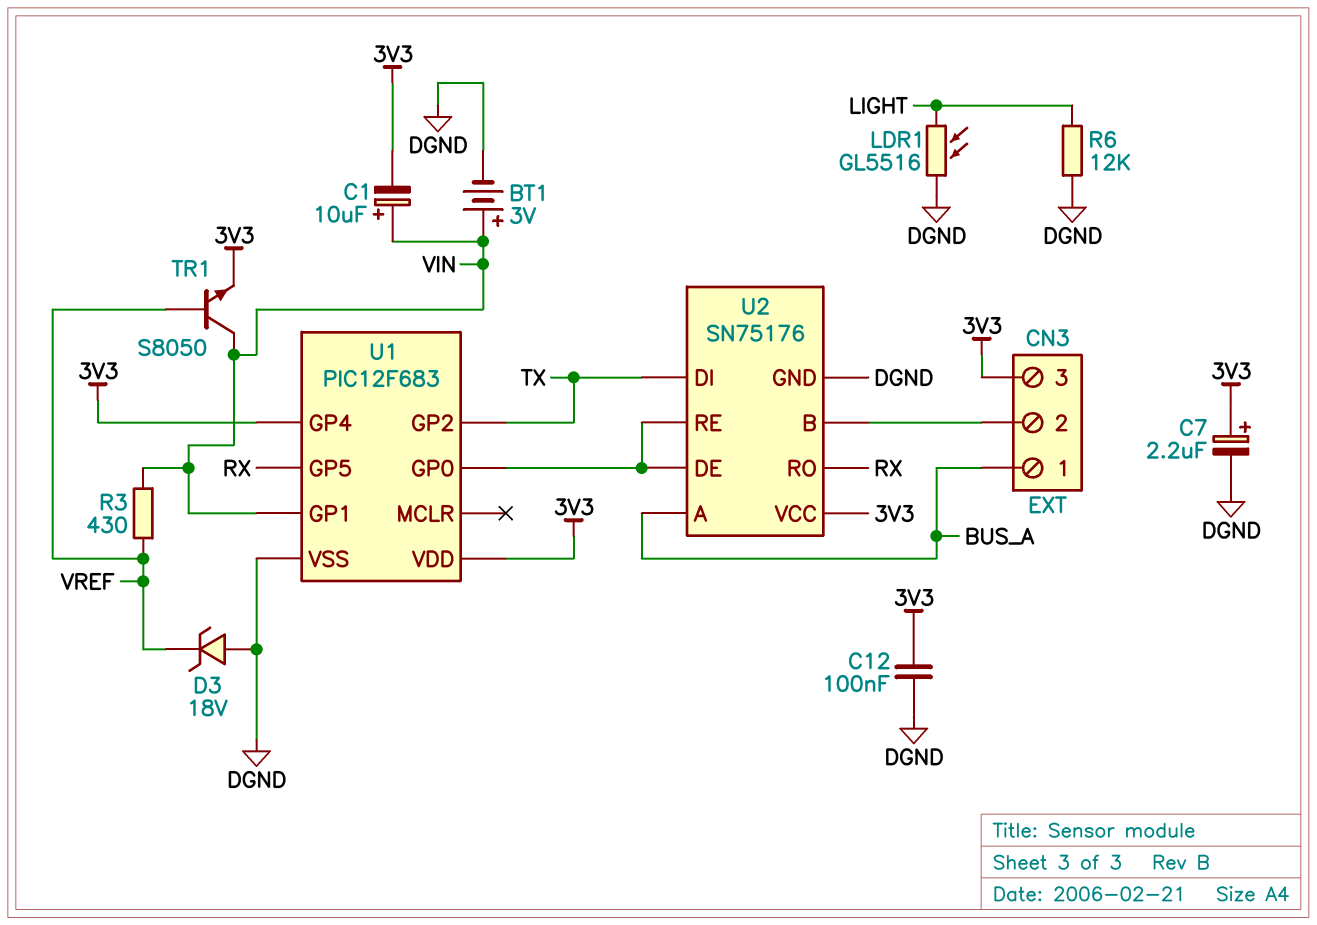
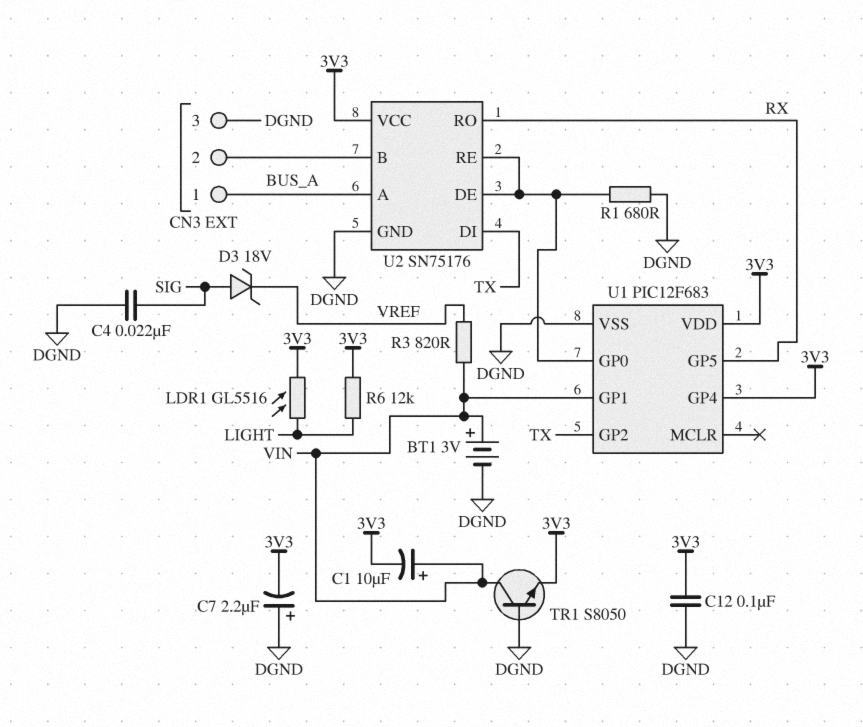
C4: none -> 22nF (DGND, SIG)
C7: 2.2uF (plus 3V3, minus DGND) -> 2.2uF (plus DGND, minus 3V3)
CN3 pin 3: 3V3 -> DGND
D3: zener 18V (A DGND, K VREF) -> zener 18V (A SIG, K VREF)
LDR1: GL5516 (DGND, LIGHT) -> GL5516 (3V3, LIGHT)
R1: none -> 680 (DGND, U1/GP0)
R3: 430 (VIN, VREF) -> 820 (VIN, VREF)
R6: 12k (DGND, LIGHT) -> 12k (3V3, LIGHT)
TR1: NPN S8050 (B VREF, C VIN, E 3V3) -> NPN S8050 (B DGND, C VIN, E 3V3)

